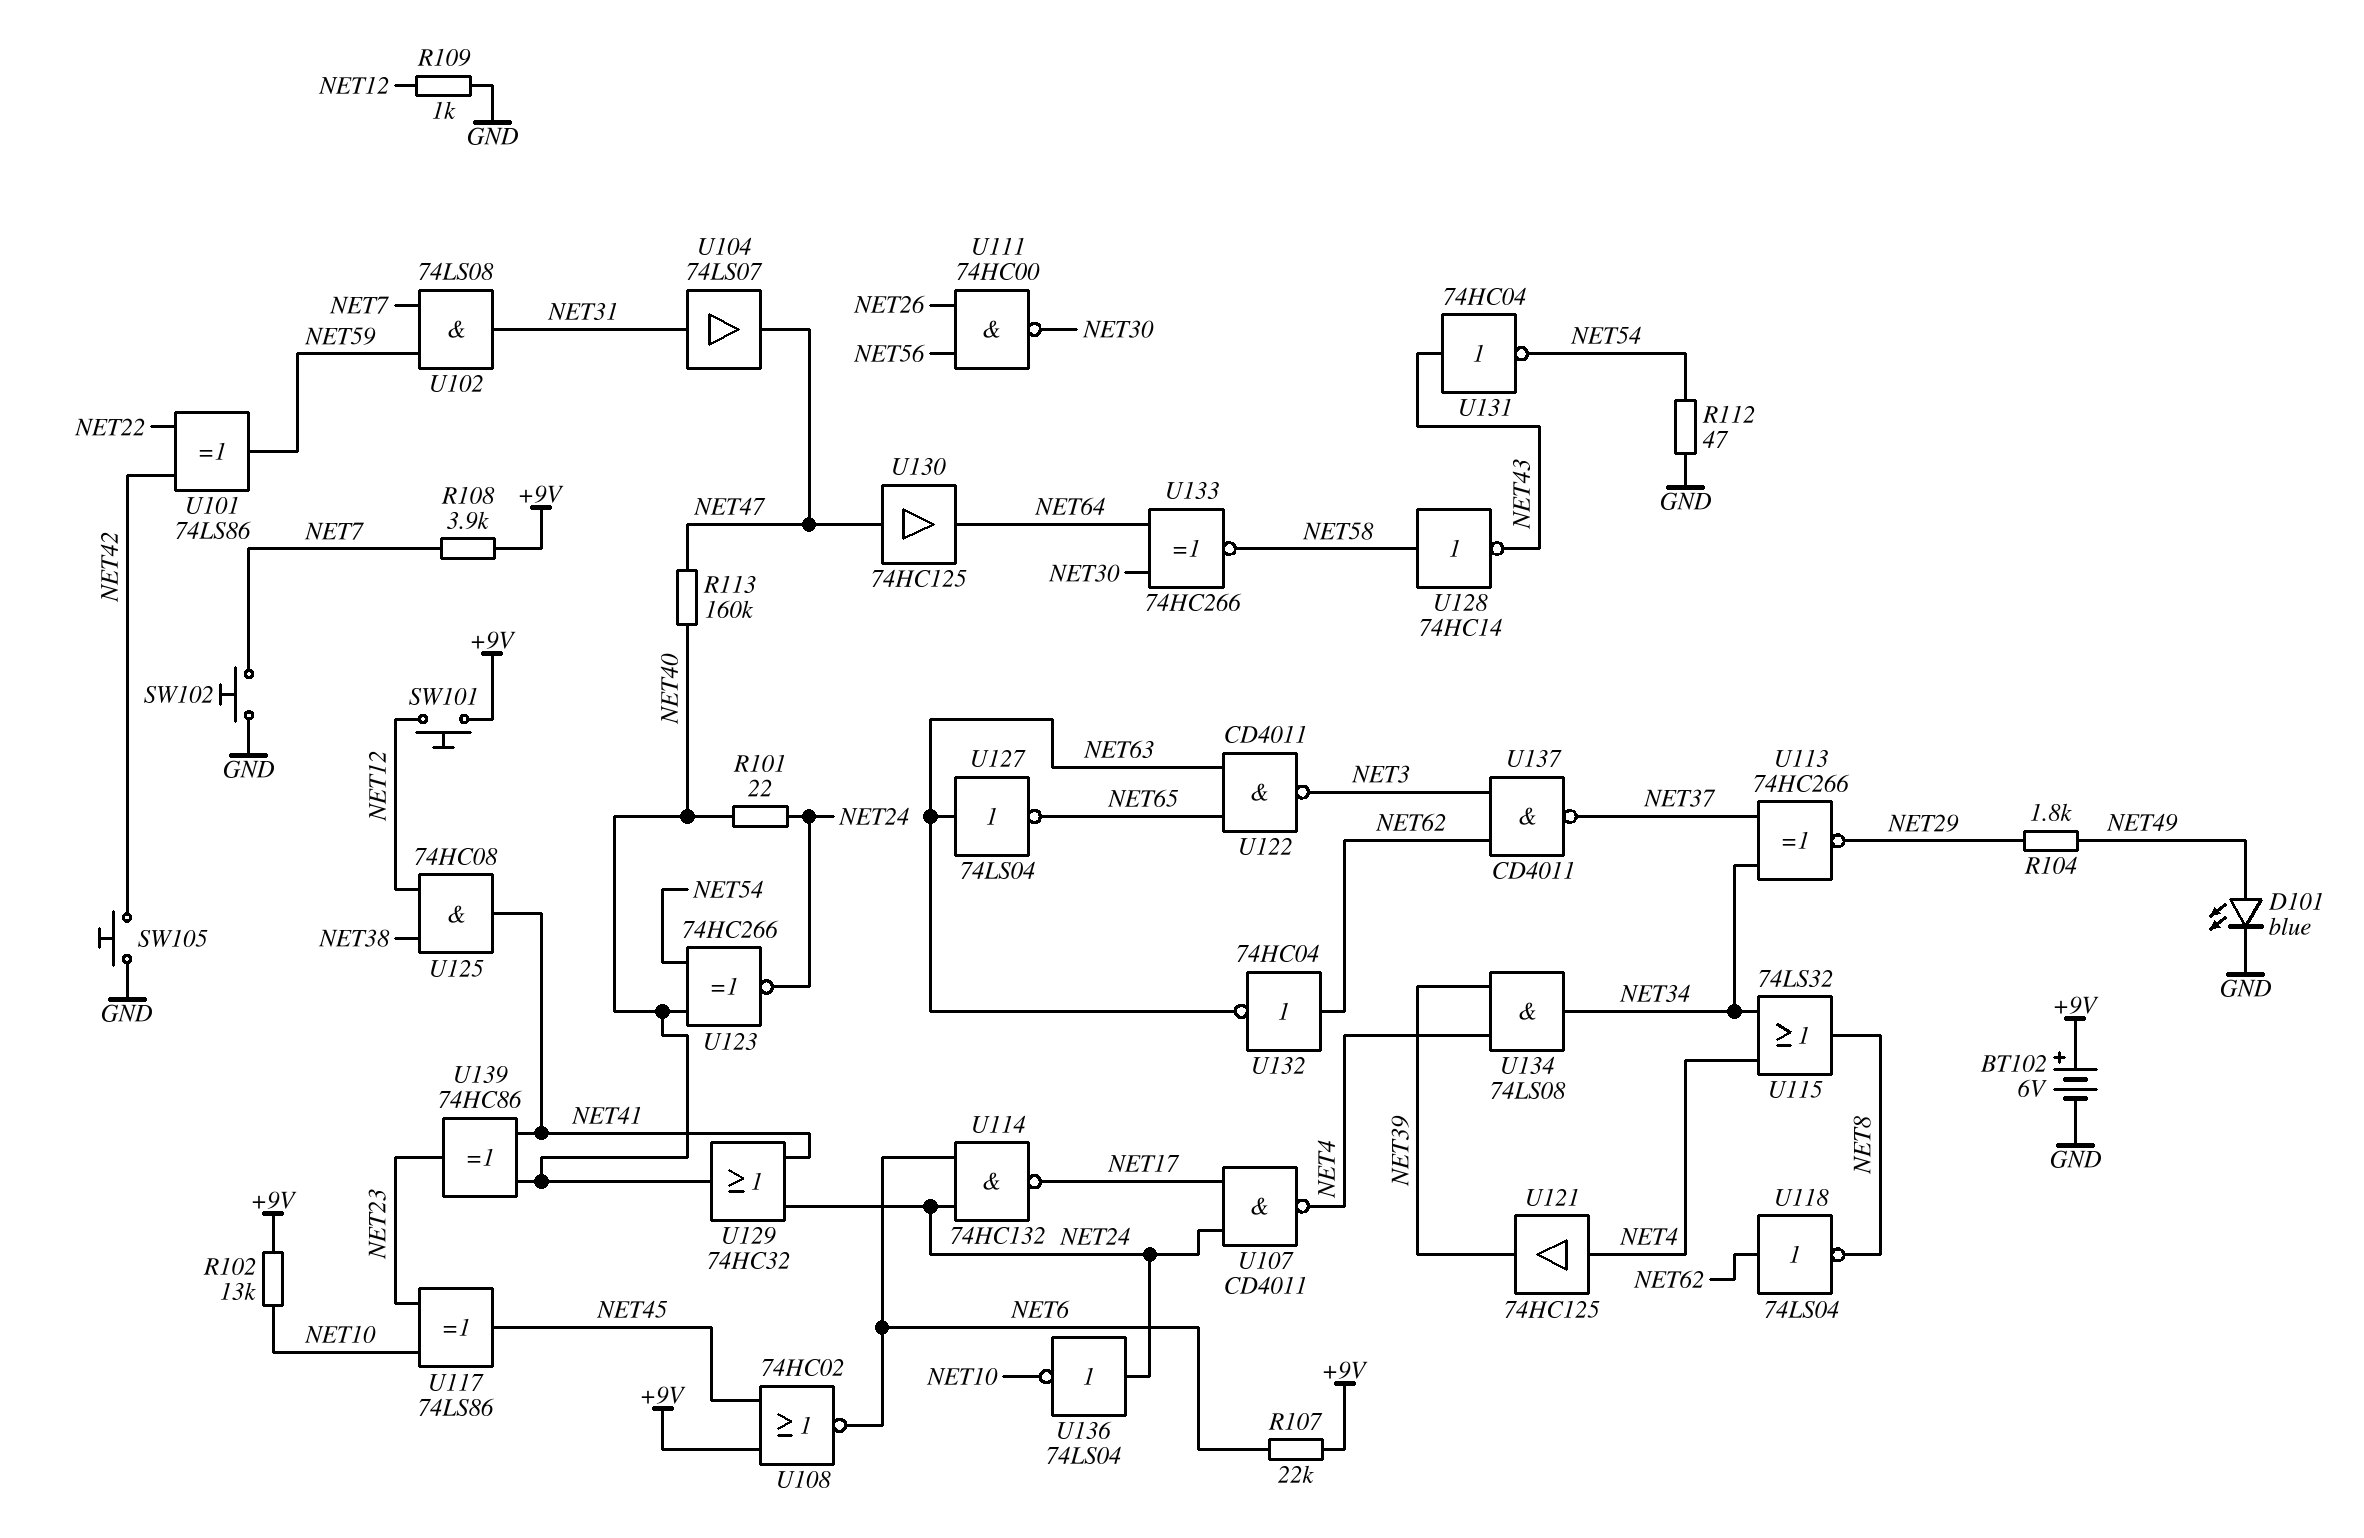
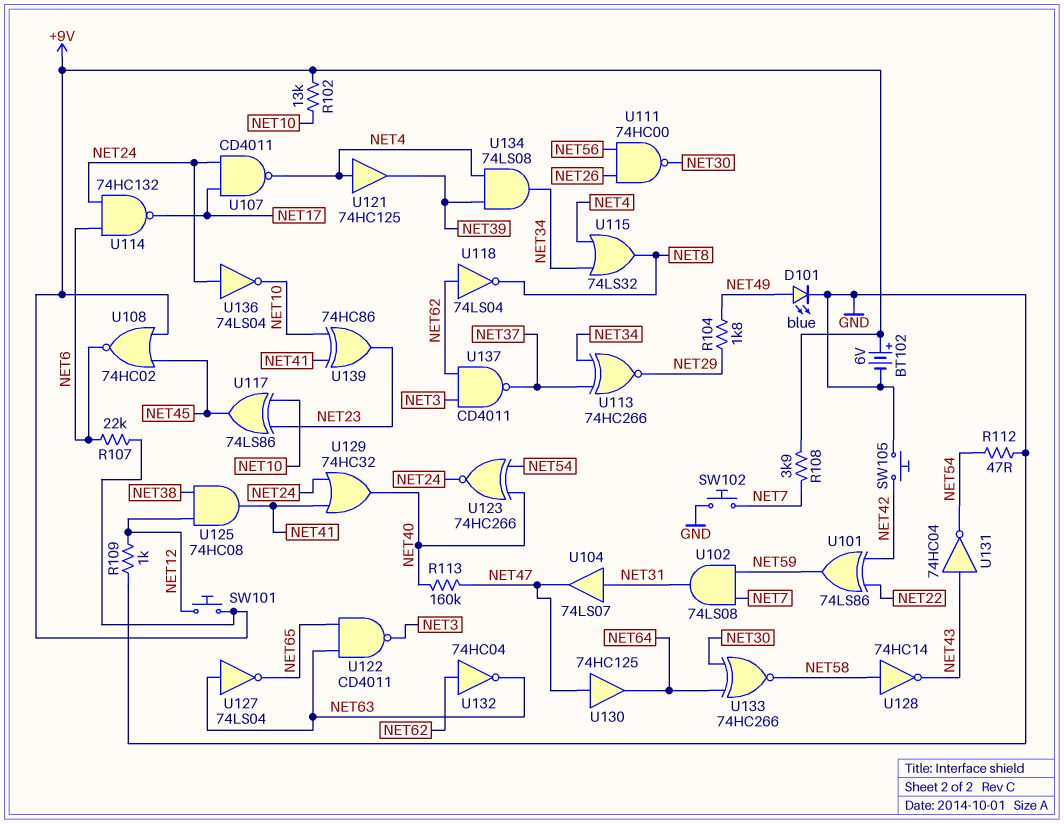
R101: 22 (NET24, NET40) -> none
U139: XOR 74HC86 (in NET40, in NET41, out NET23) -> XOR 74HC86 (in NET10, in NET41, out NET23)

